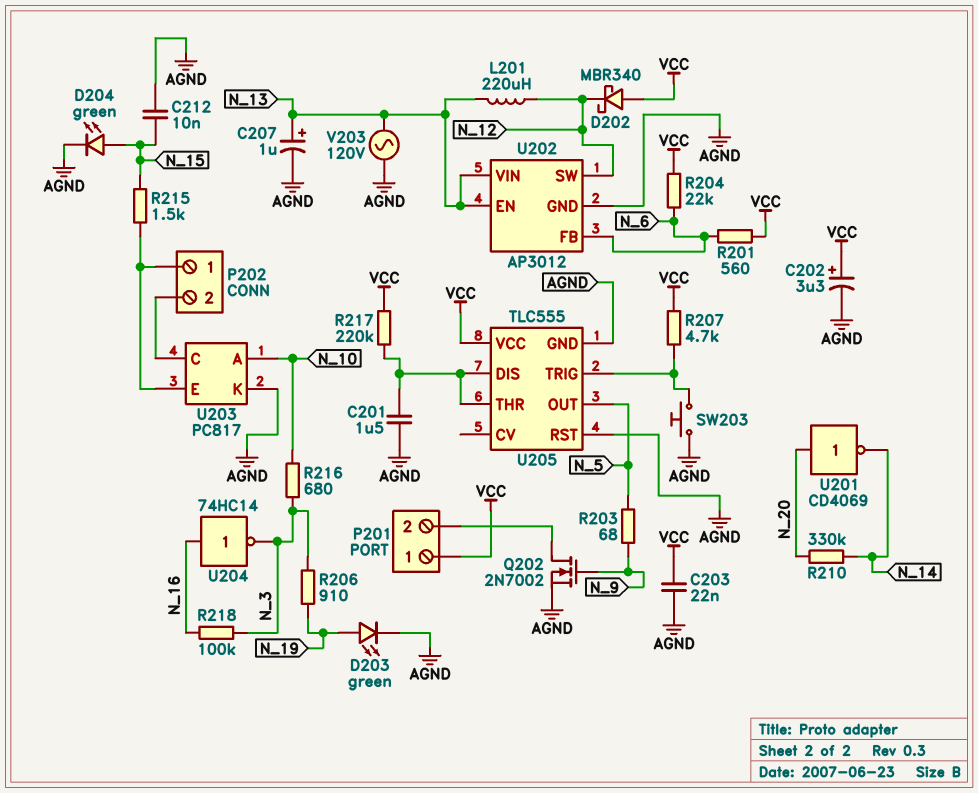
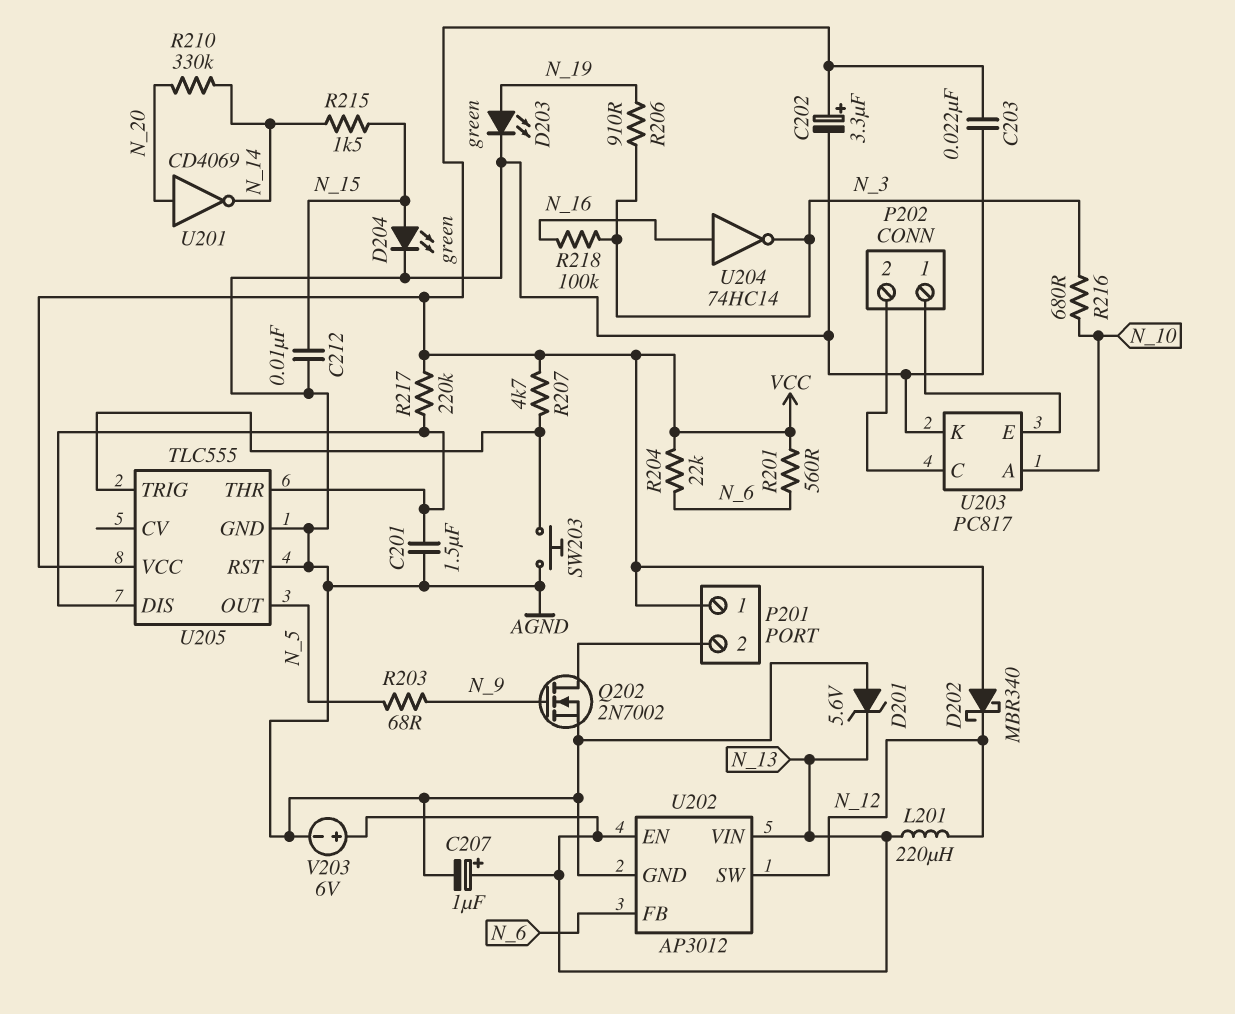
D201: none -> zener 5.6V (A AGND, K N_13)
R215: 1.5k (N_15, P202/1) -> 1.5k (N_14, N_15)
V203: AC 120V (AGND, N_13) -> 6V (plus N_13, minus AGND)

